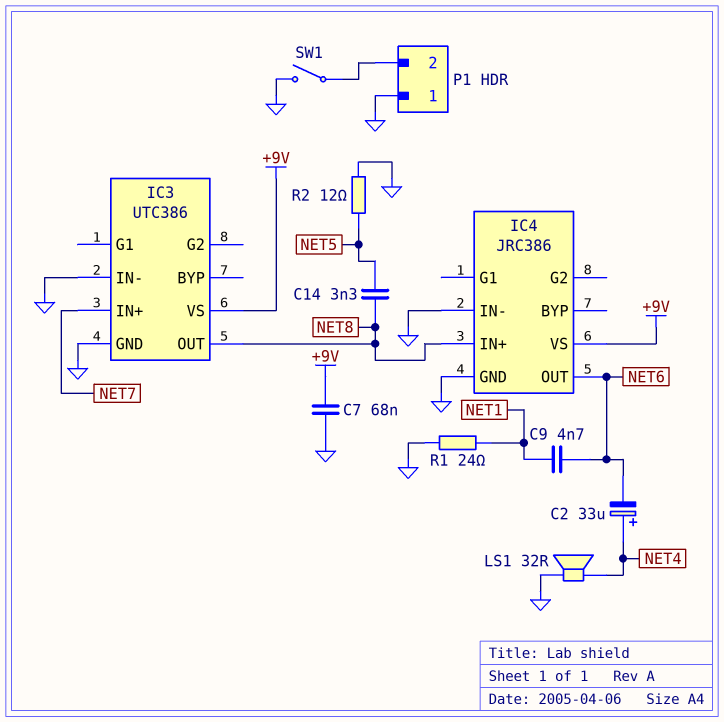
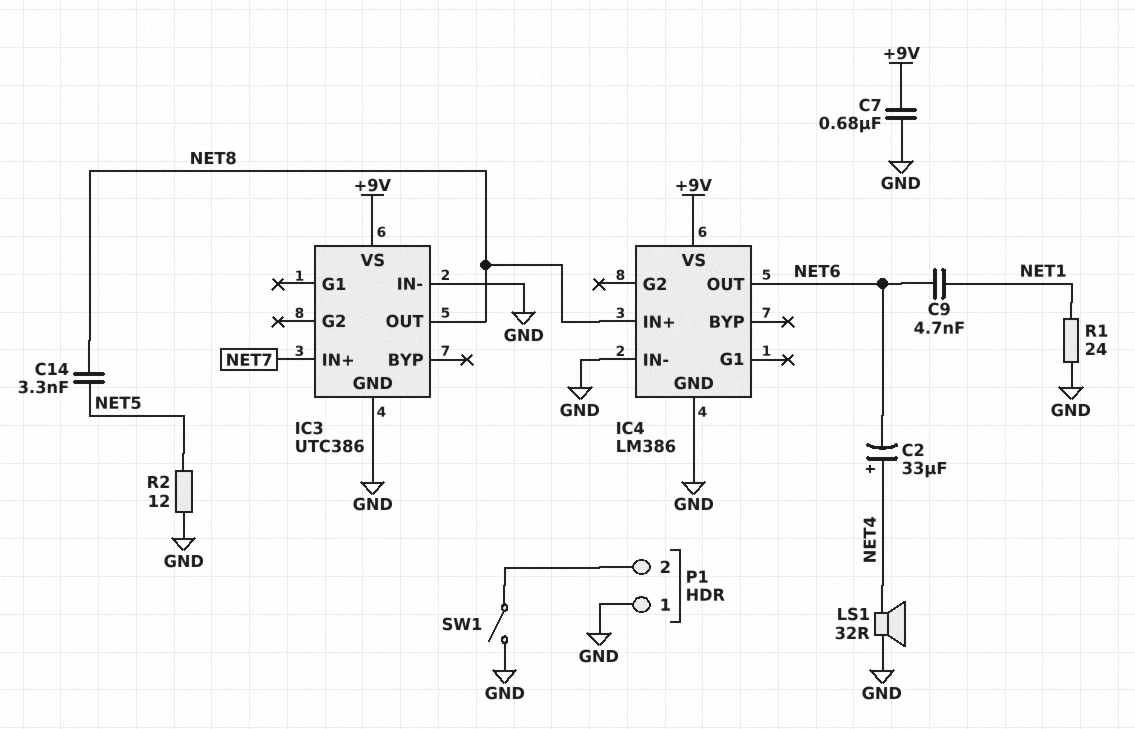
C7: 68nF (+9V, GND) -> 680nF (+9V, GND)
IC4: JRC386 -> LM386

